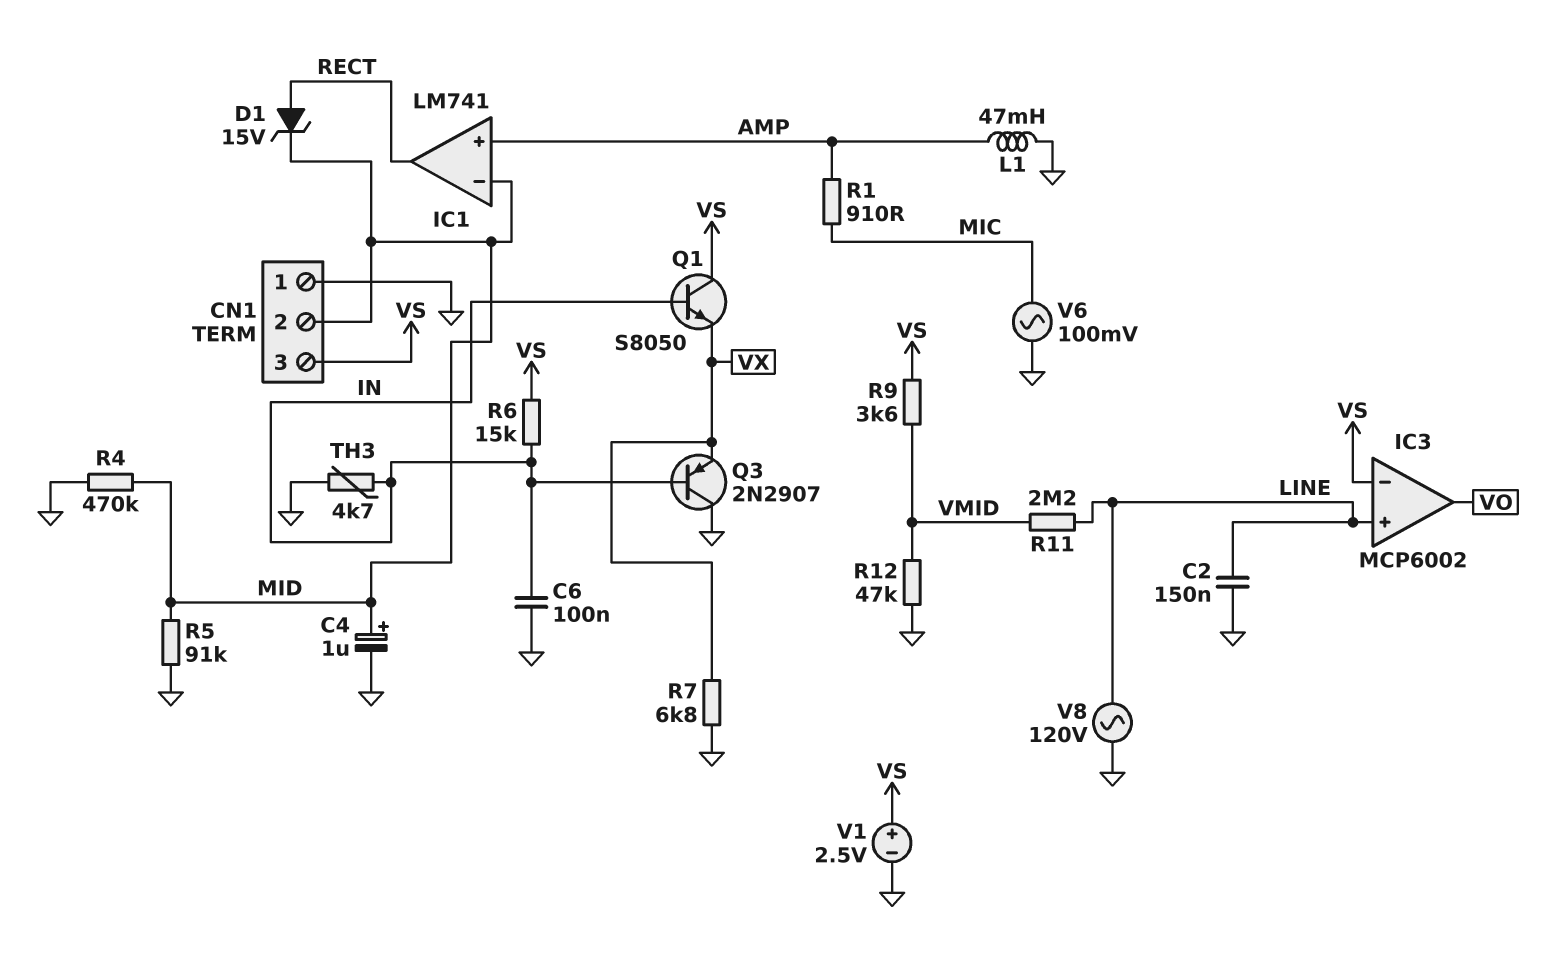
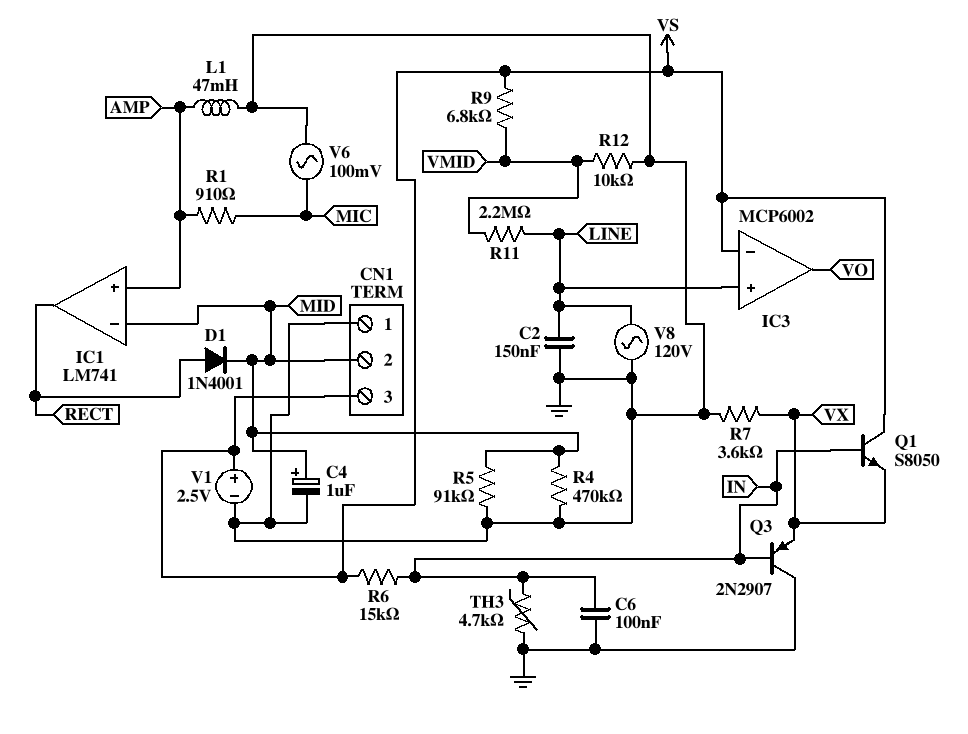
D1: zener 15V (A RECT, K MID) -> diode 1N4001 (A RECT, K MID)
R7: 6.8k (GND, VX) -> 3.6k (GND, VX)
R9: 3.6k (VMID, VS) -> 6.8k (VMID, VS)
R12: 47k (GND, VMID) -> 10k (GND, VMID)

